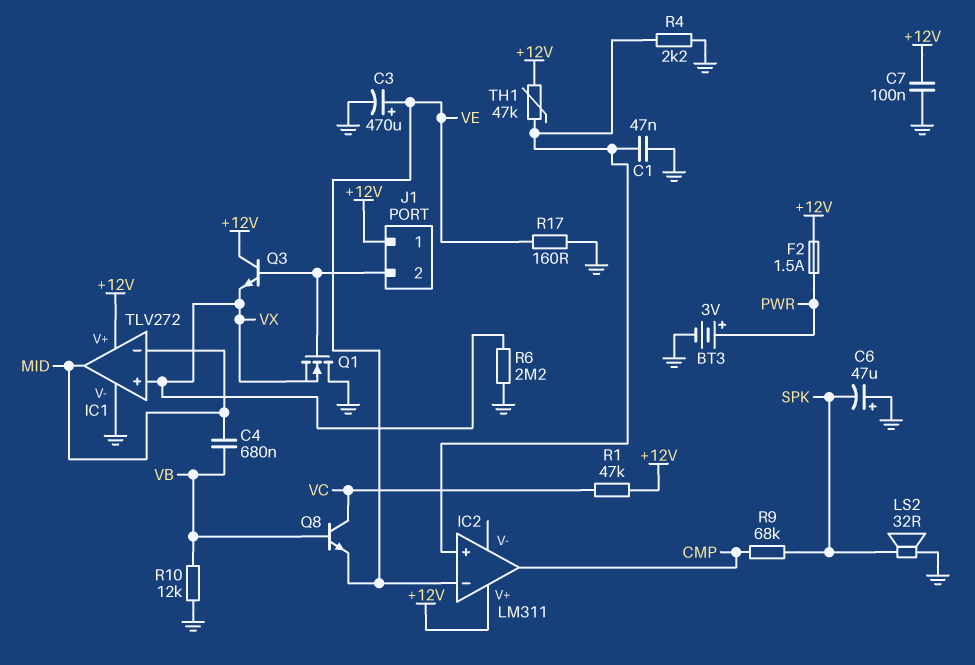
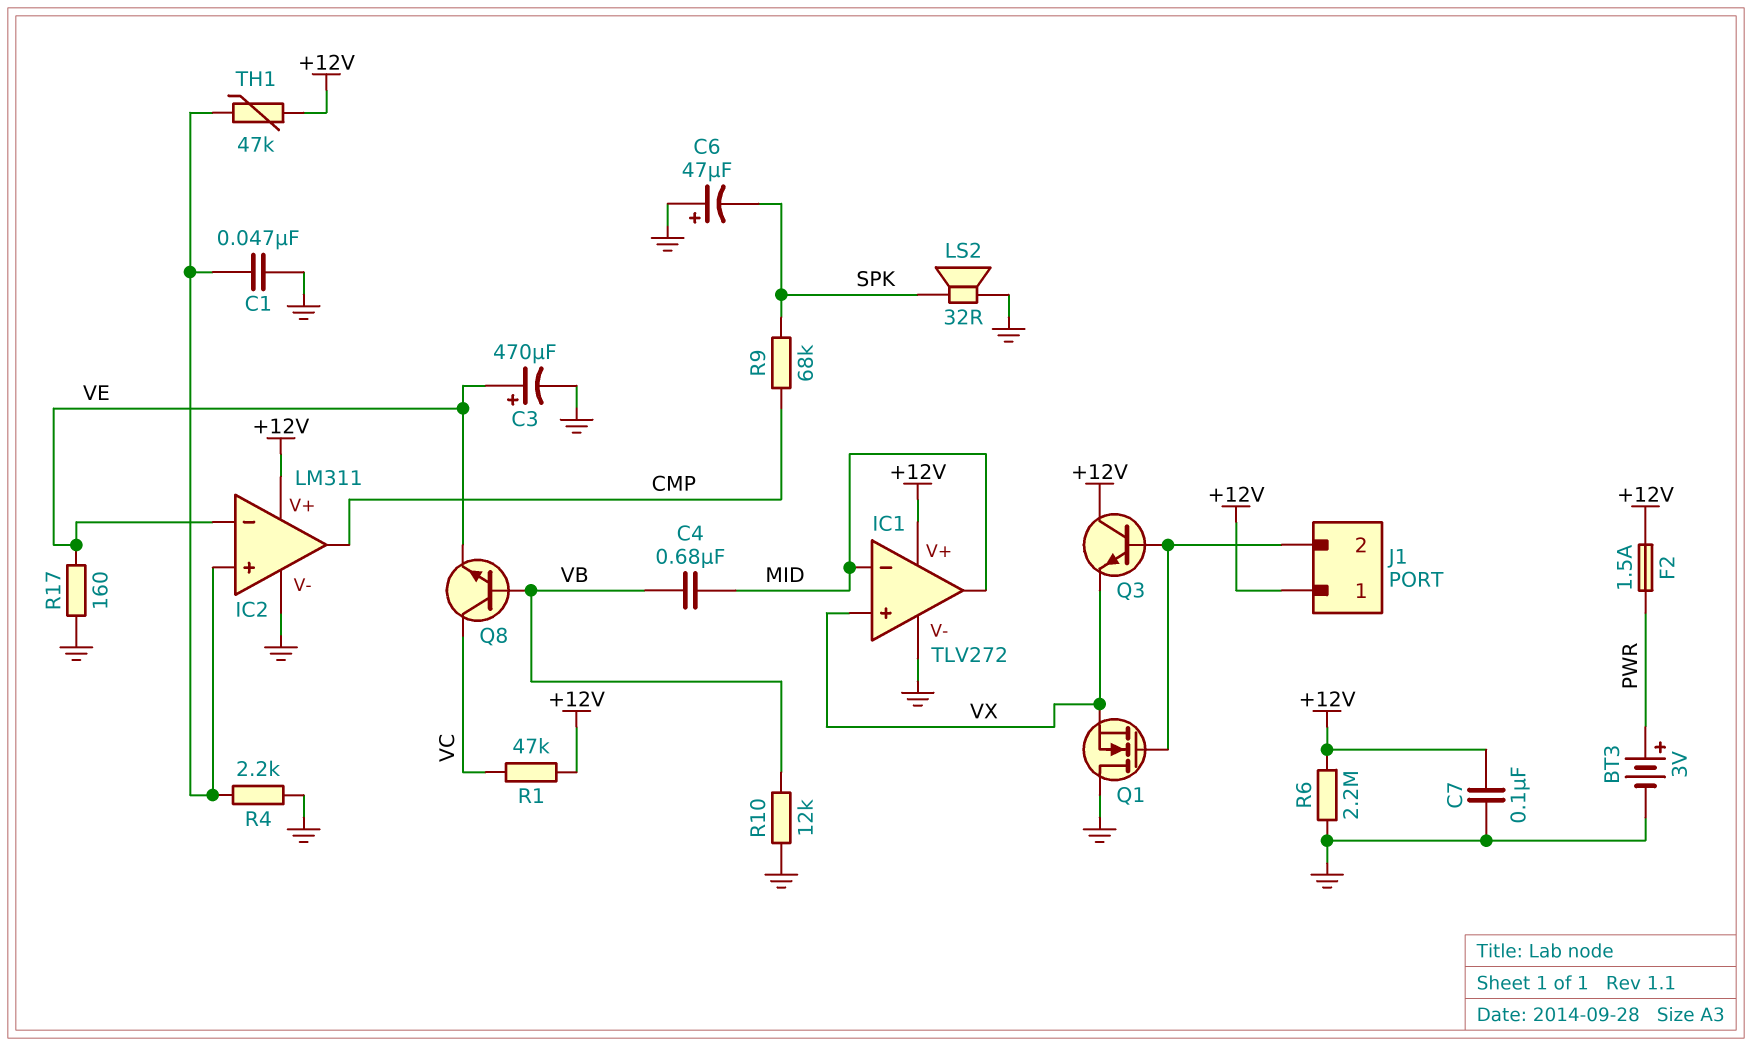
IC2 pin V-: none -> GND
R6: 2.2M (GND, VX) -> 2.2M (+12V, GND)

